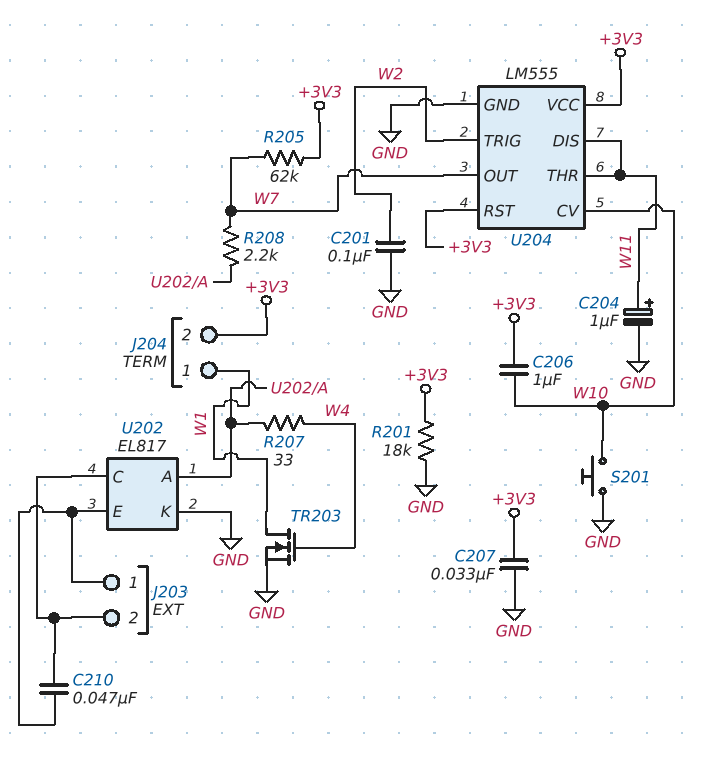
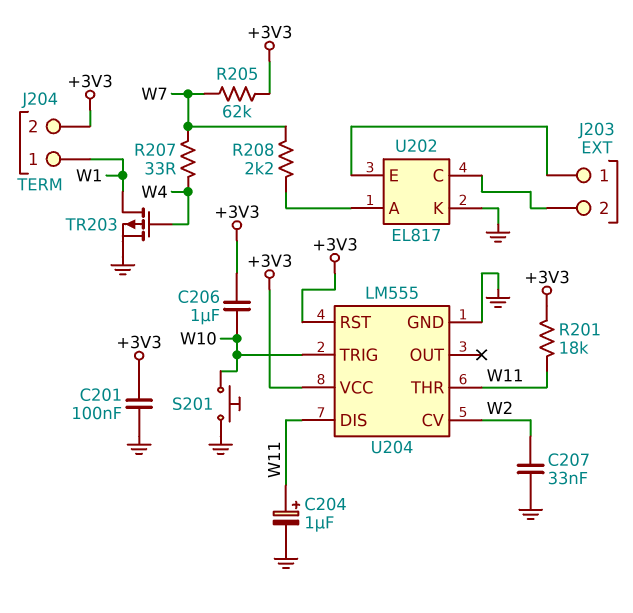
C201: 100nF (GND, W2) -> 100nF (+3V3, GND)
C207: 33nF (+3V3, GND) -> 33nF (GND, W2)
C210: 47nF (J203/1, J203/2) -> none
R201: 18k (+3V3, GND) -> 18k (+3V3, W11)
R207: 33 (U202/A, W4) -> 33 (W4, W7)
TR203: NMOS (G W4, D W1, S GND) -> PMOS (G W4, D W1, S GND)
U204 pin CV: W10 -> W2
U204 pin OUT: W7 -> none
U204 pin TRIG: W2 -> W10

